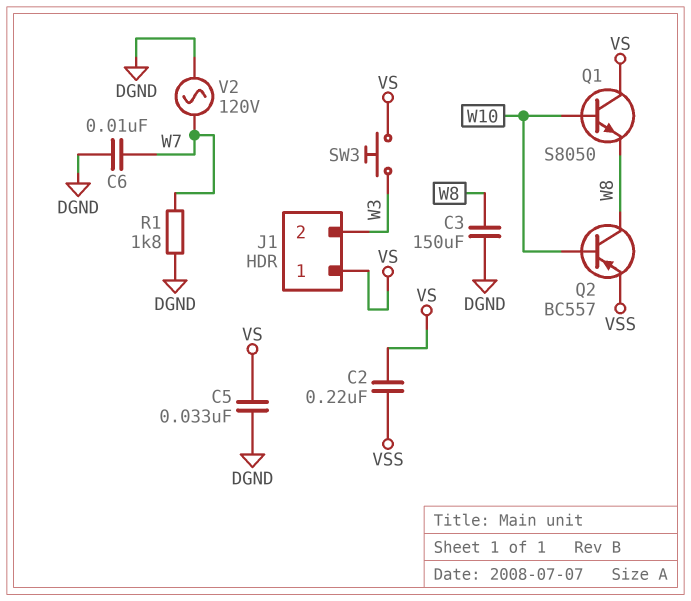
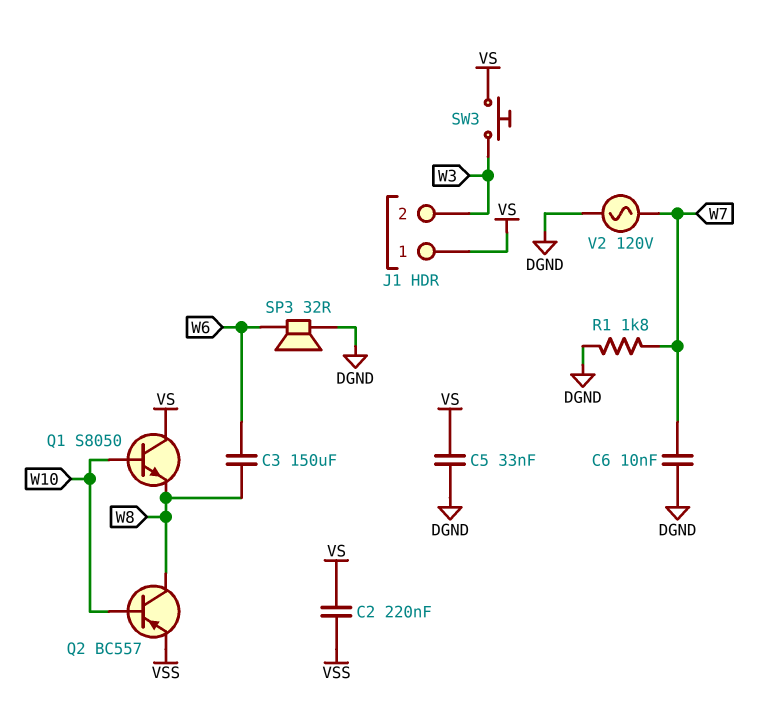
C3: 150uF (DGND, W8) -> 150uF (W6, W8)
SP3: none -> speaker 32R (DGND, W6)

